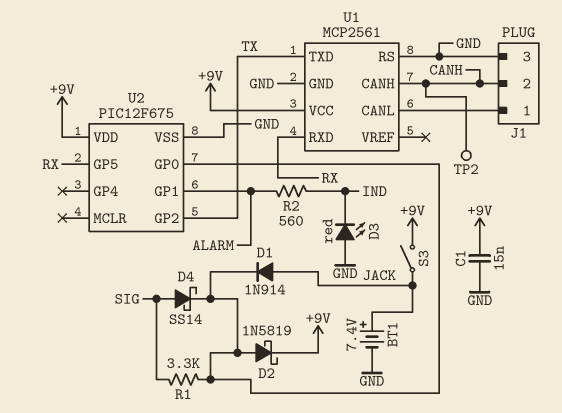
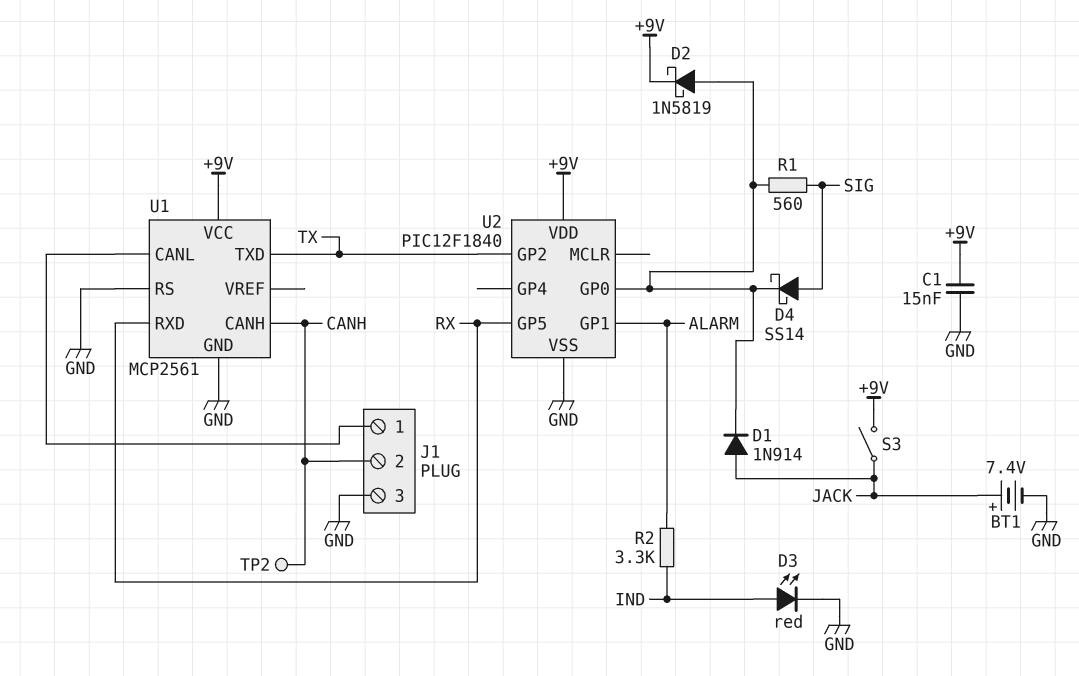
D3: LED red (A GND, K IND) -> LED red (A IND, K GND)
R1: 3.3k (SIG, U2/GP0) -> 560 (SIG, U2/GP0)
R2: 560 (ALARM, IND) -> 3.3k (ALARM, IND)
U2: PIC12F675 -> PIC12F1840

